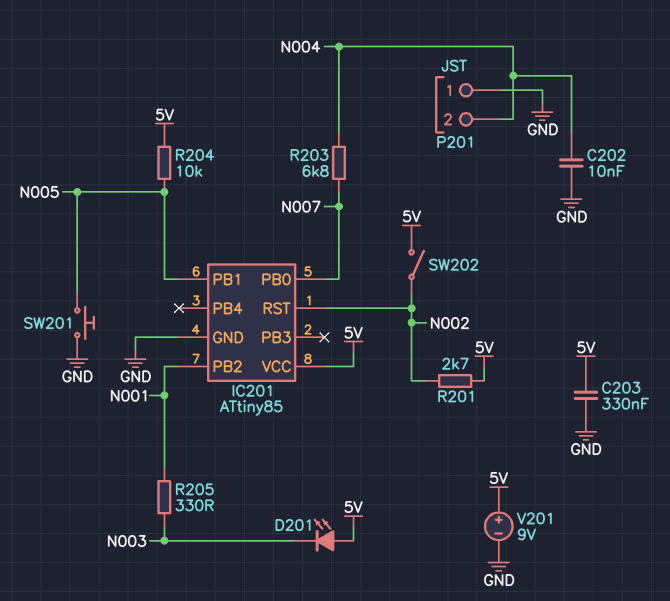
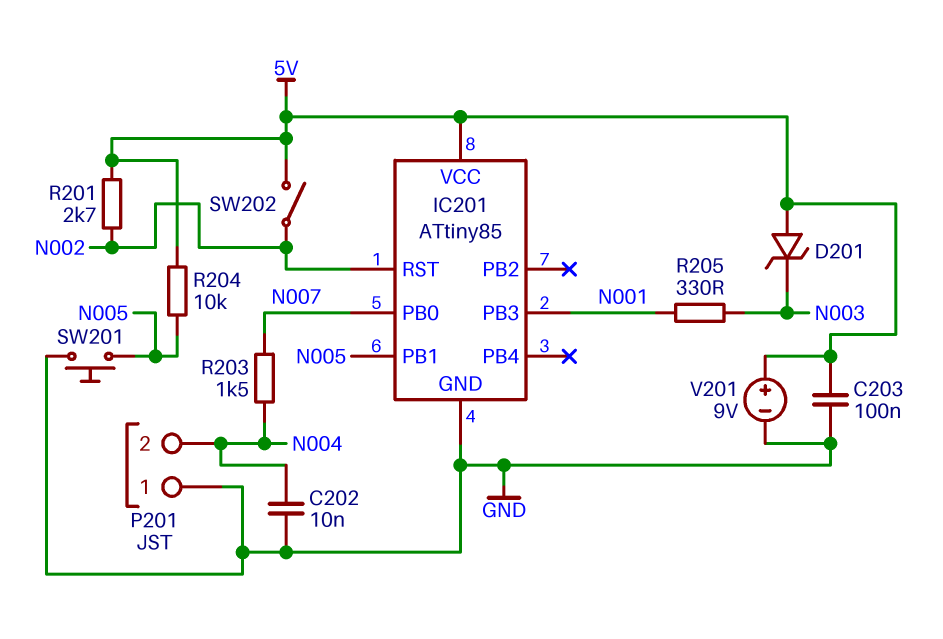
C203: 330nF (5V, GND) -> 100nF (5V, GND)
D201: LED (A 5V, K N003) -> zener (A 5V, K N003)
IC201 pin PB2: N001 -> none
IC201 pin PB3: none -> N001
R203: 6.8k (N004, N007) -> 1.5k (N004, N007)

